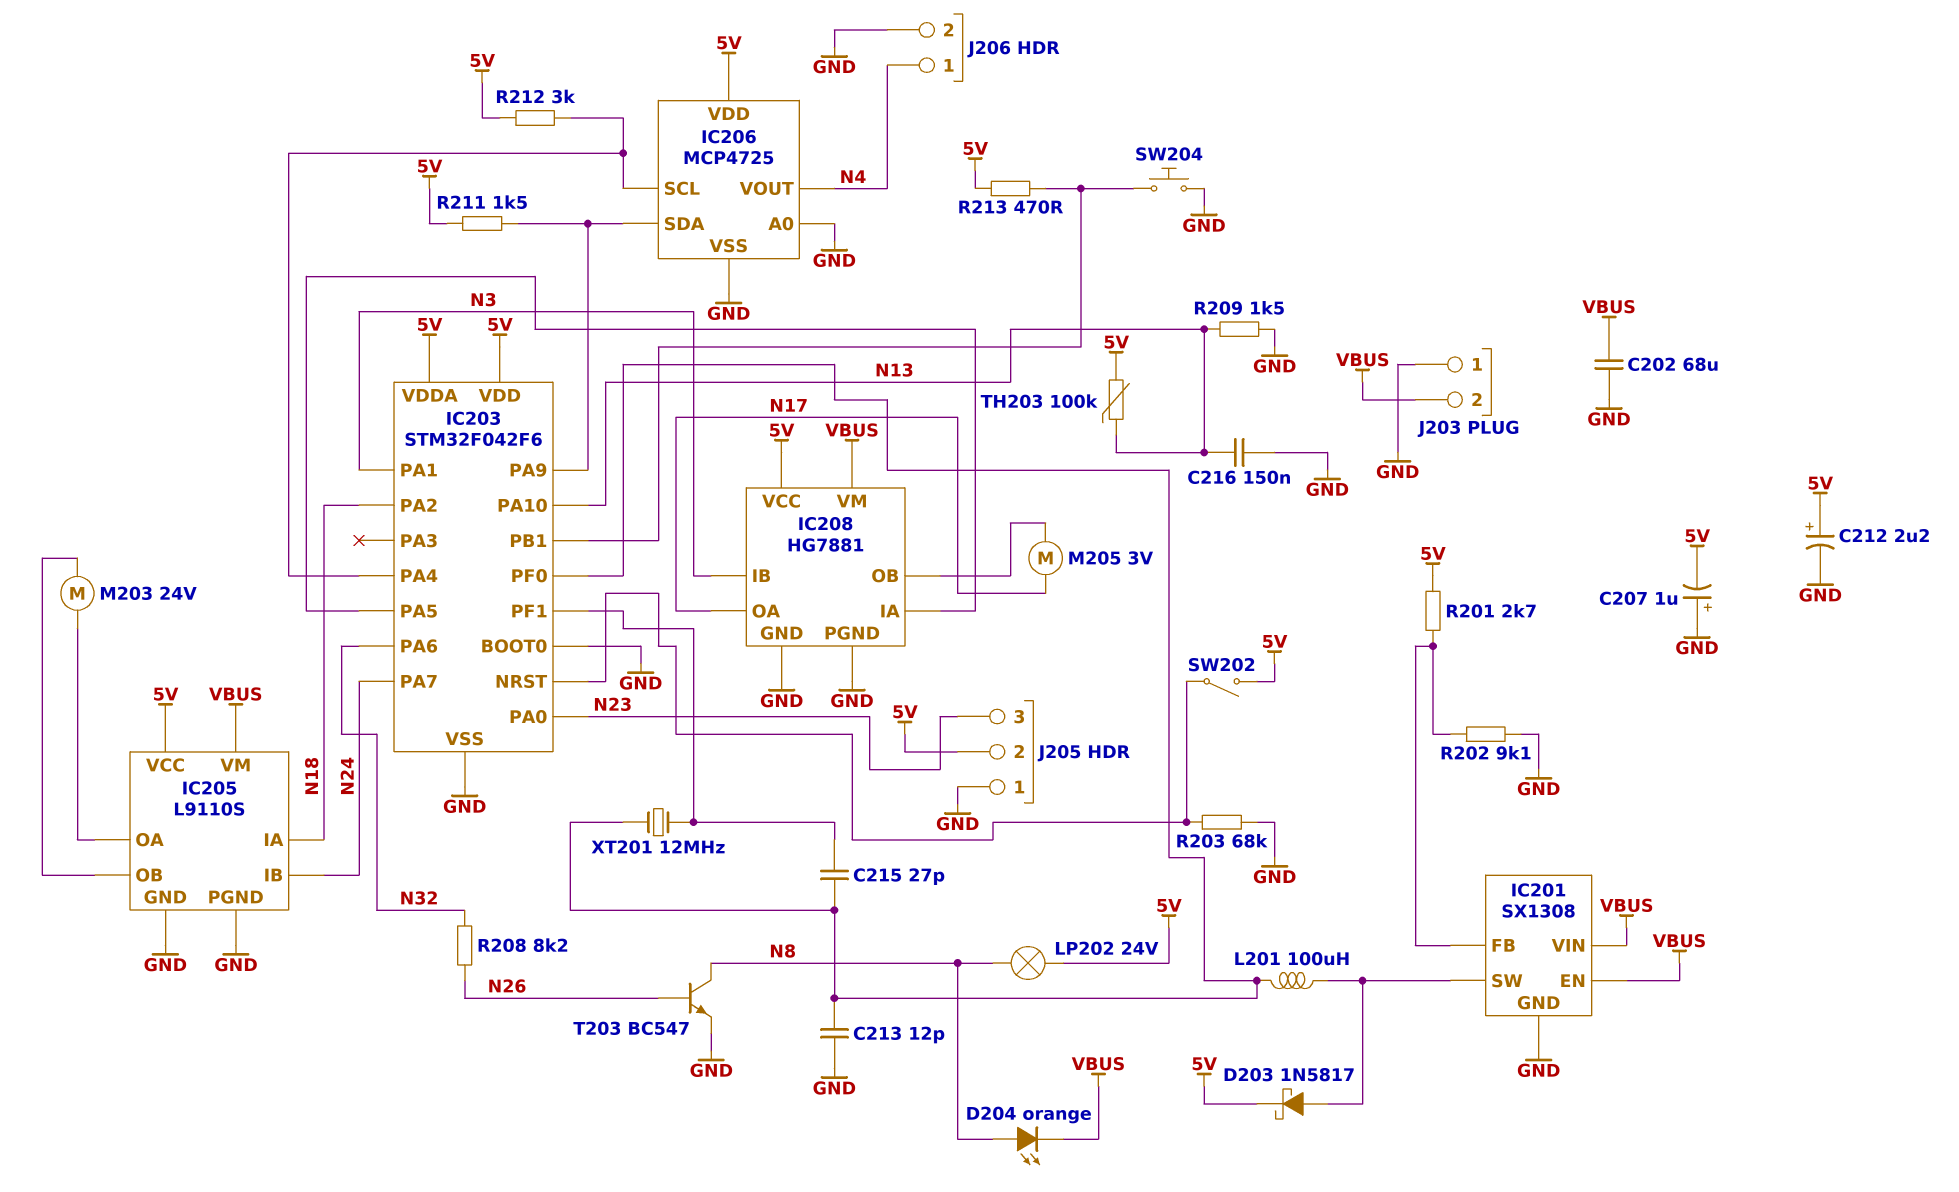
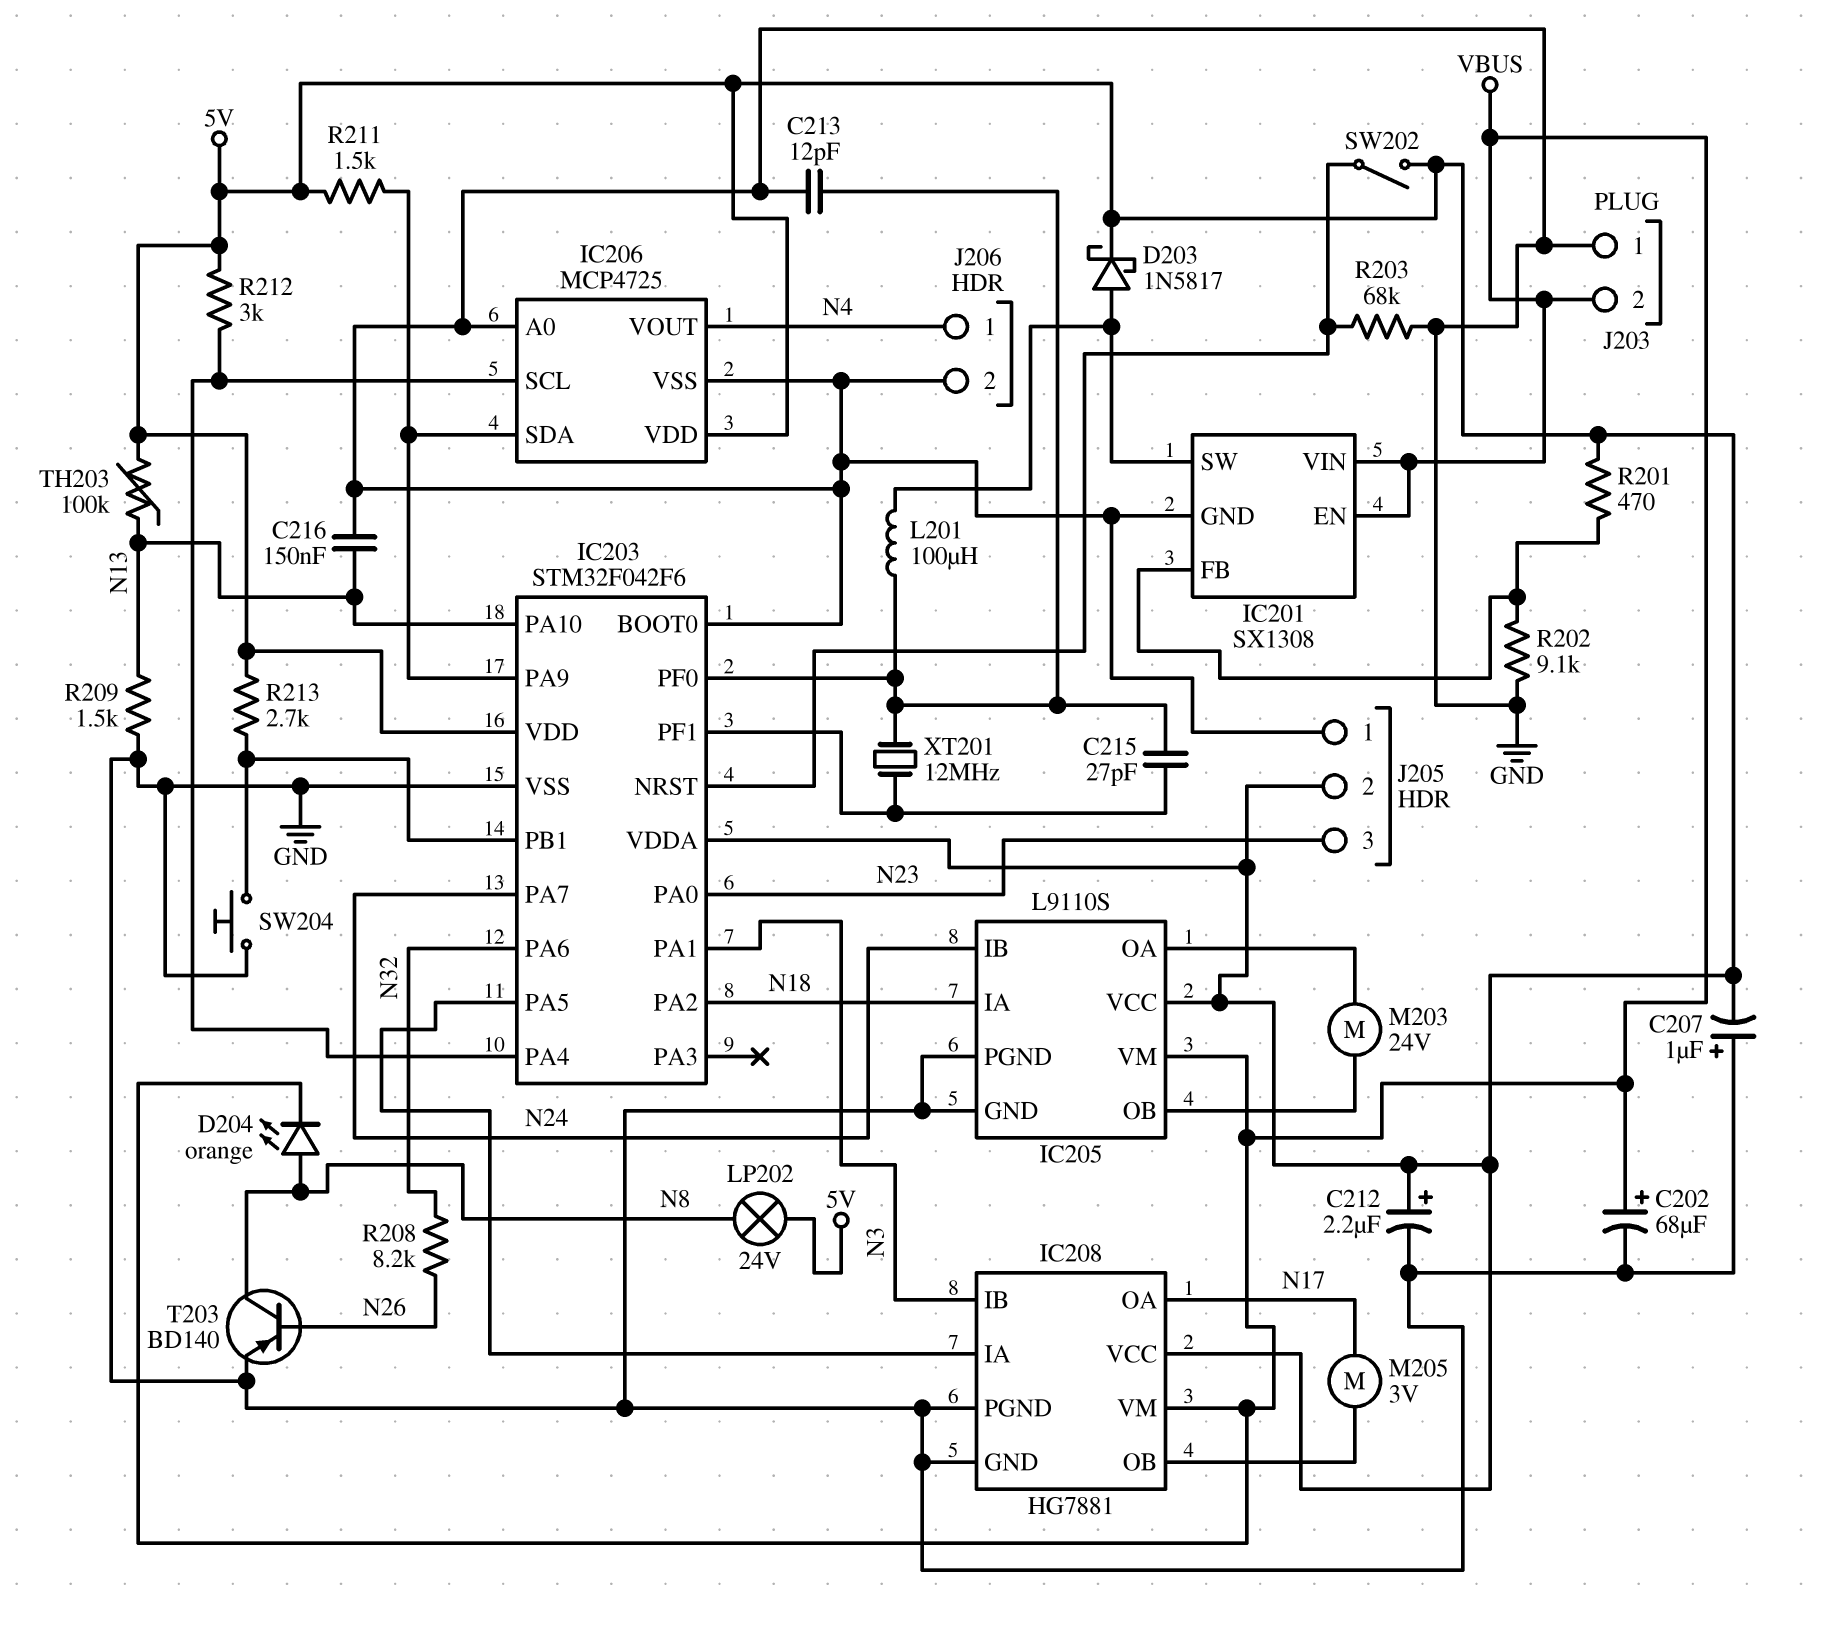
C202: 68uF (GND, VBUS) -> 68uF (plus VBUS, minus GND)
R201: 2.7k (5V, IC201/FB) -> 470 (5V, IC201/FB)
R213: 470 (5V, IC203/PB1) -> 2.7k (5V, IC203/PB1)
T203: NPN BC547 (B N26, C N8, E GND) -> PNP BD140 (B N26, C N8, E GND)

